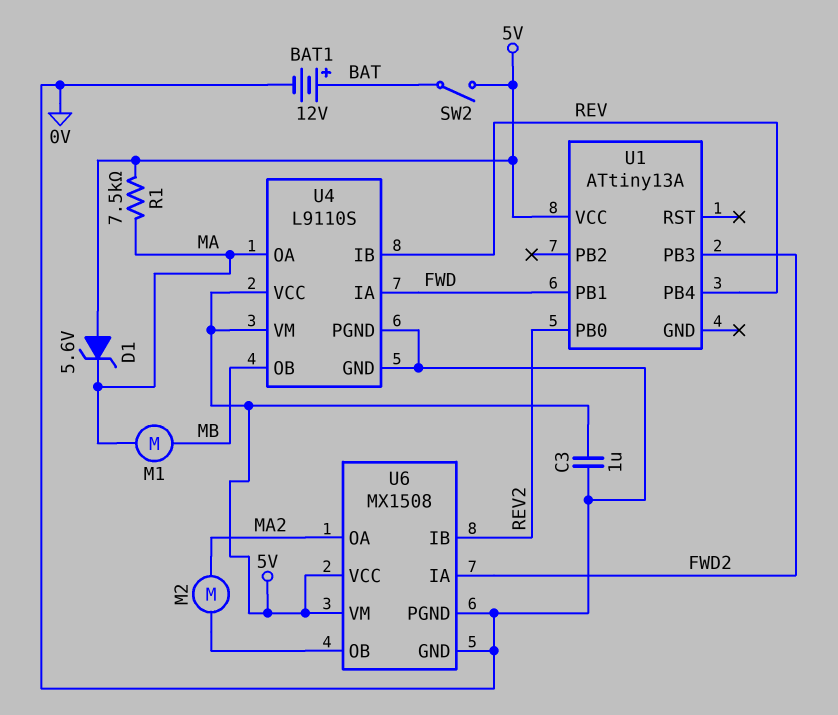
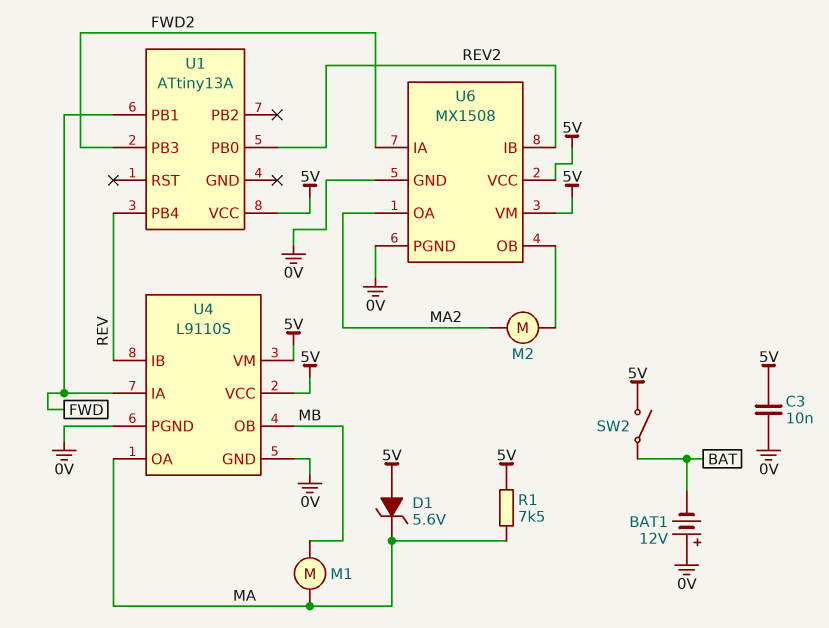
BAT1: 12V (plus BAT, minus 0V) -> 12V (plus 0V, minus BAT)
C3: 1uF (0V, 5V) -> 10nF (0V, 5V)

